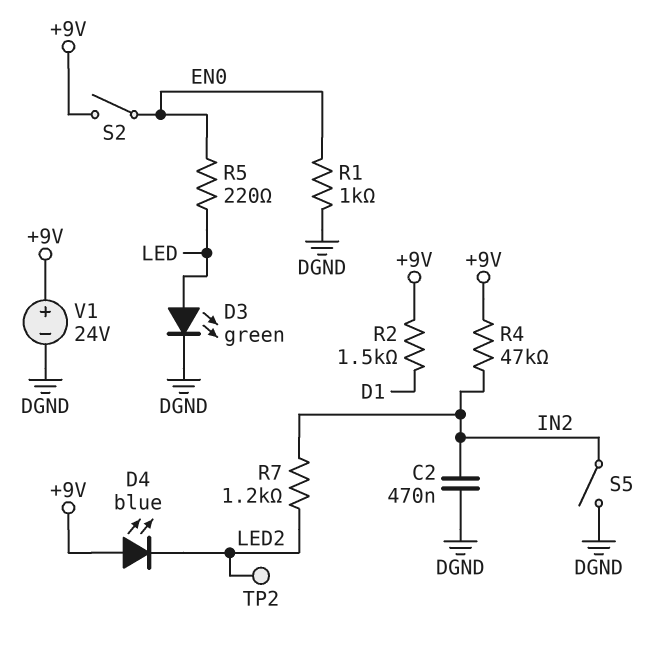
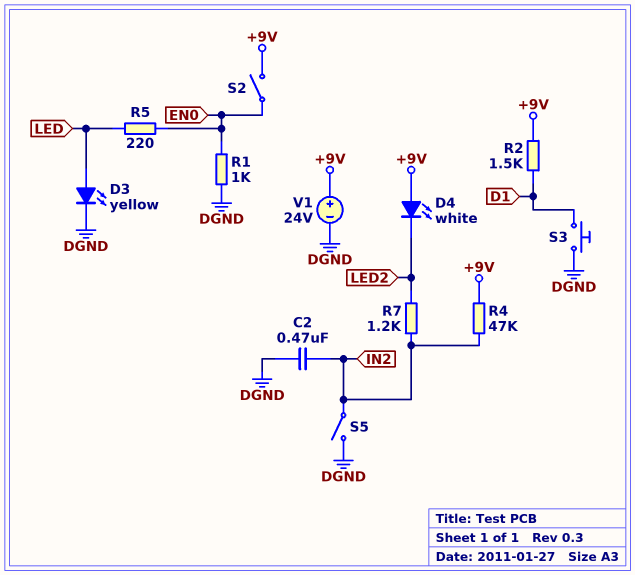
D3: LED green (A LED, K DGND) -> LED yellow (A LED, K DGND)
D4: LED blue (A +9V, K LED2) -> LED white (A +9V, K LED2)
S3: none -> button (D1, DGND)
TP2: test point (LED2) -> none

